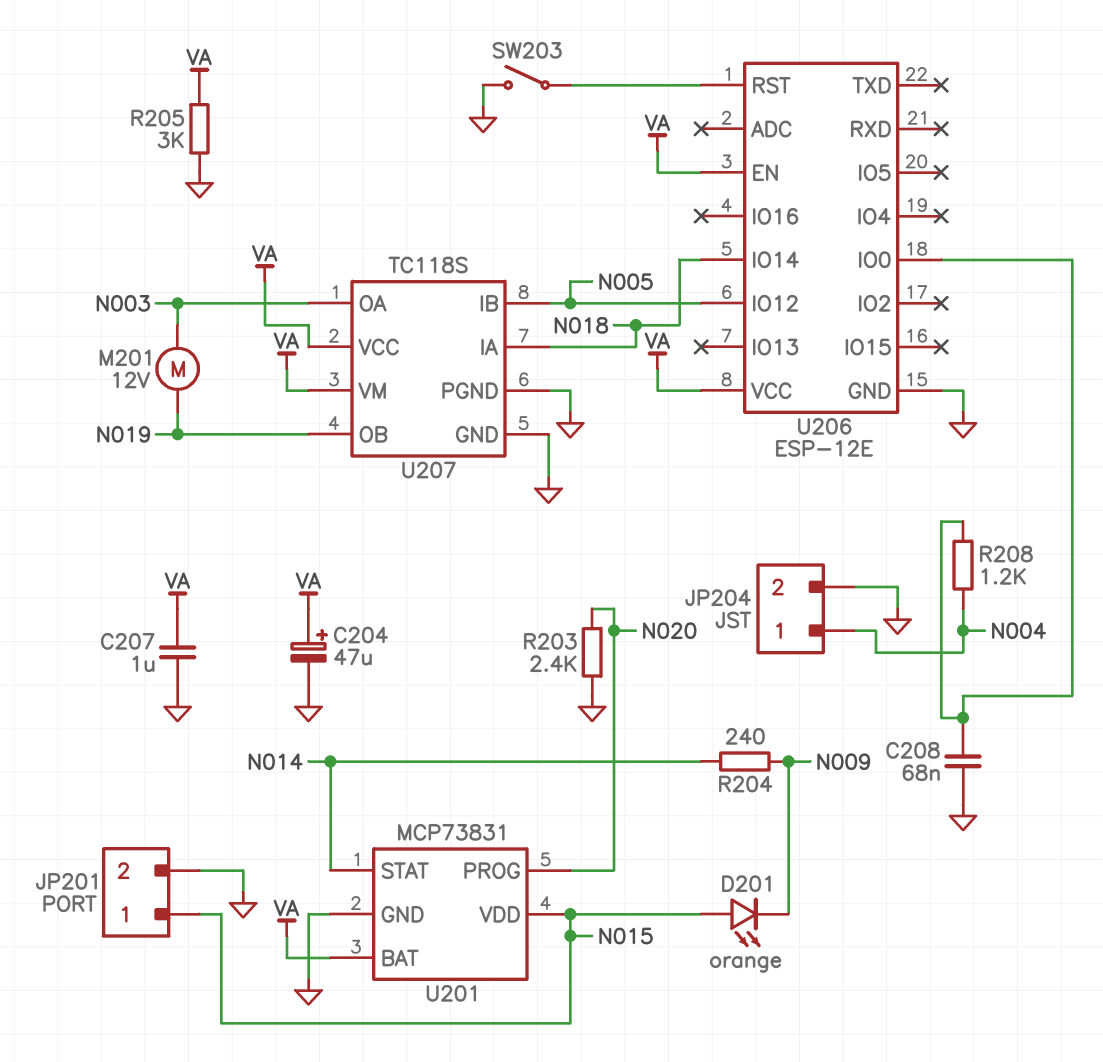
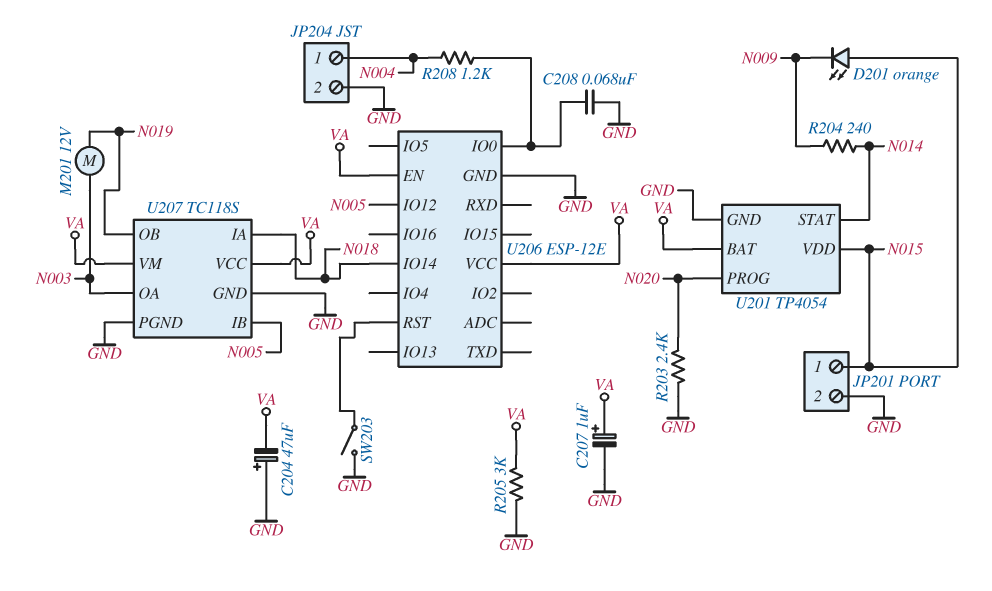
C204: 47uF (plus VA, minus GND) -> 47uF (plus GND, minus VA)
C207: 1uF (GND, VA) -> 1uF (plus VA, minus GND)
U201: MCP73831 -> TP4054

